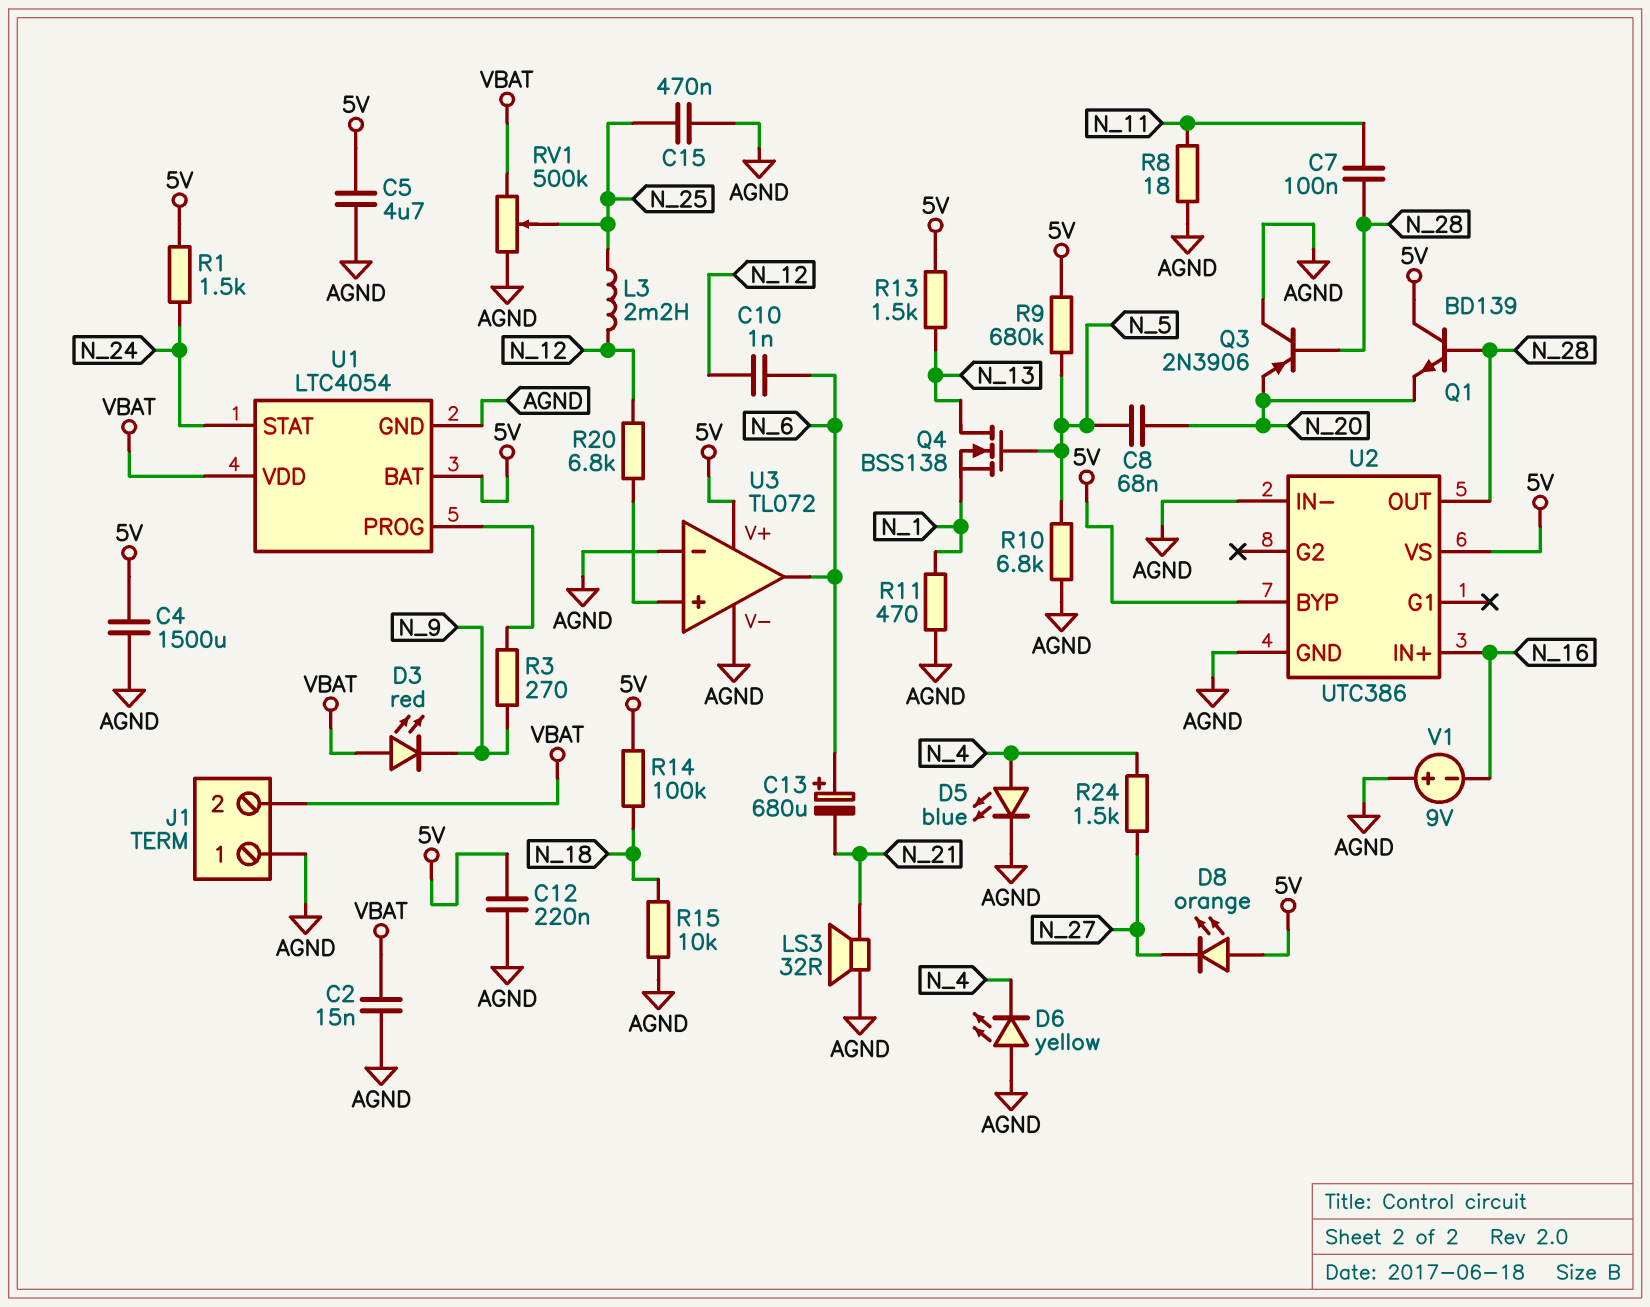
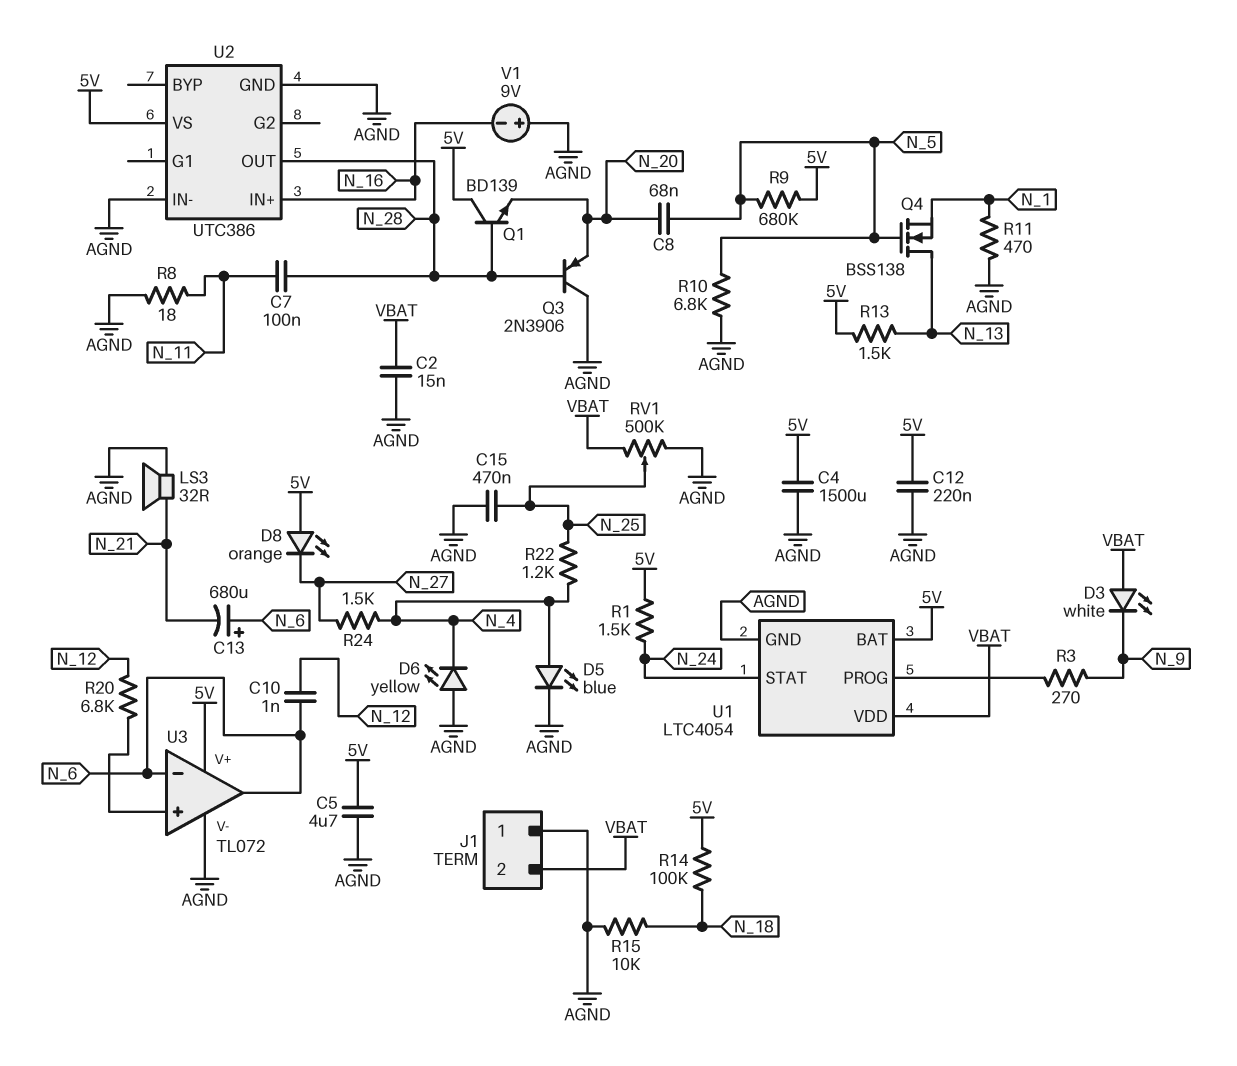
D3: LED red (A VBAT, K N_9) -> LED white (A VBAT, K N_9)
L3: 2.2mH (N_12, N_25) -> none
R22: none -> 1.2k (N_4, N_25)
U2 pin BYP: 5V -> none
U3 pin in-: AGND -> N_6

